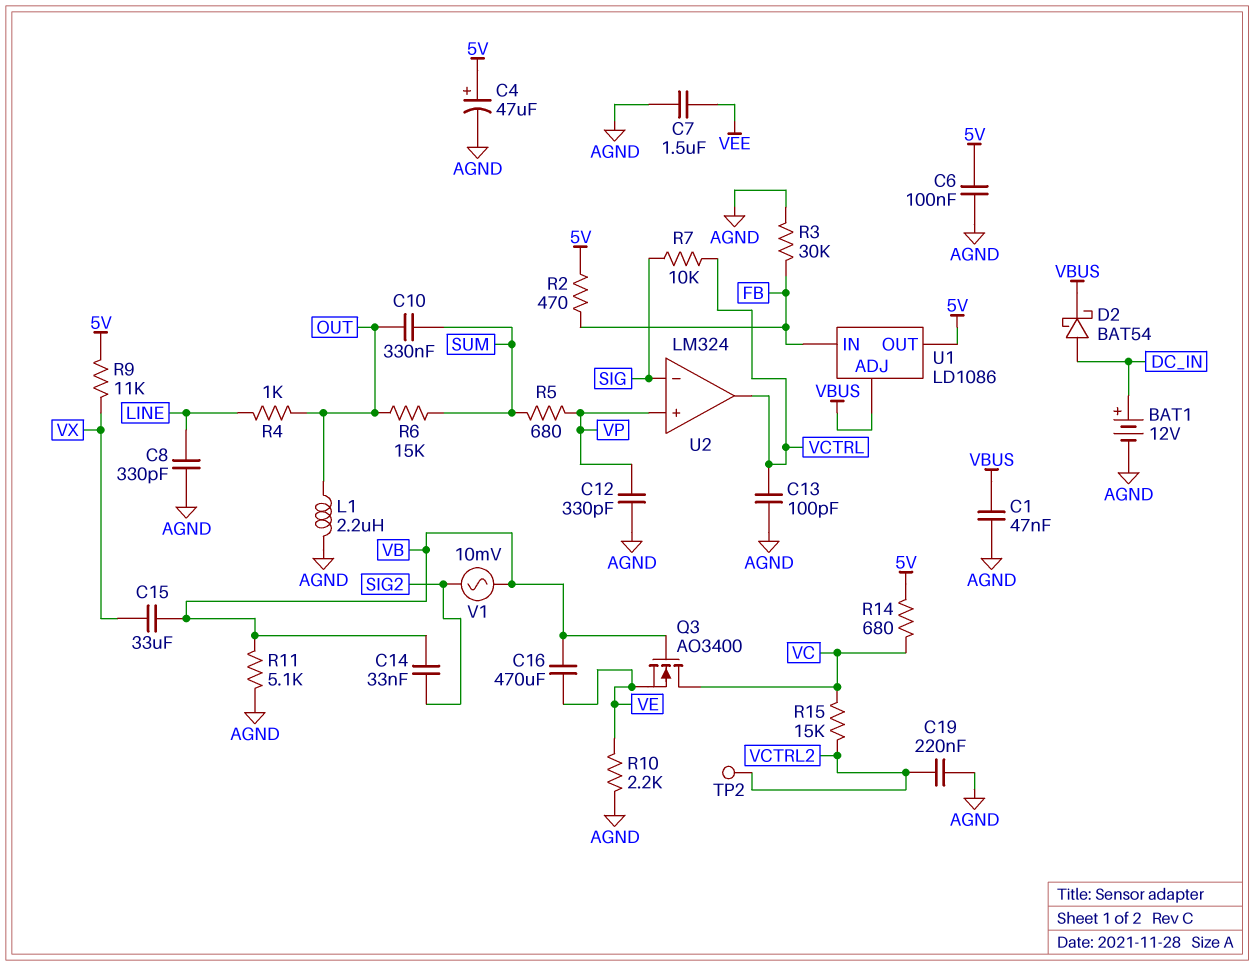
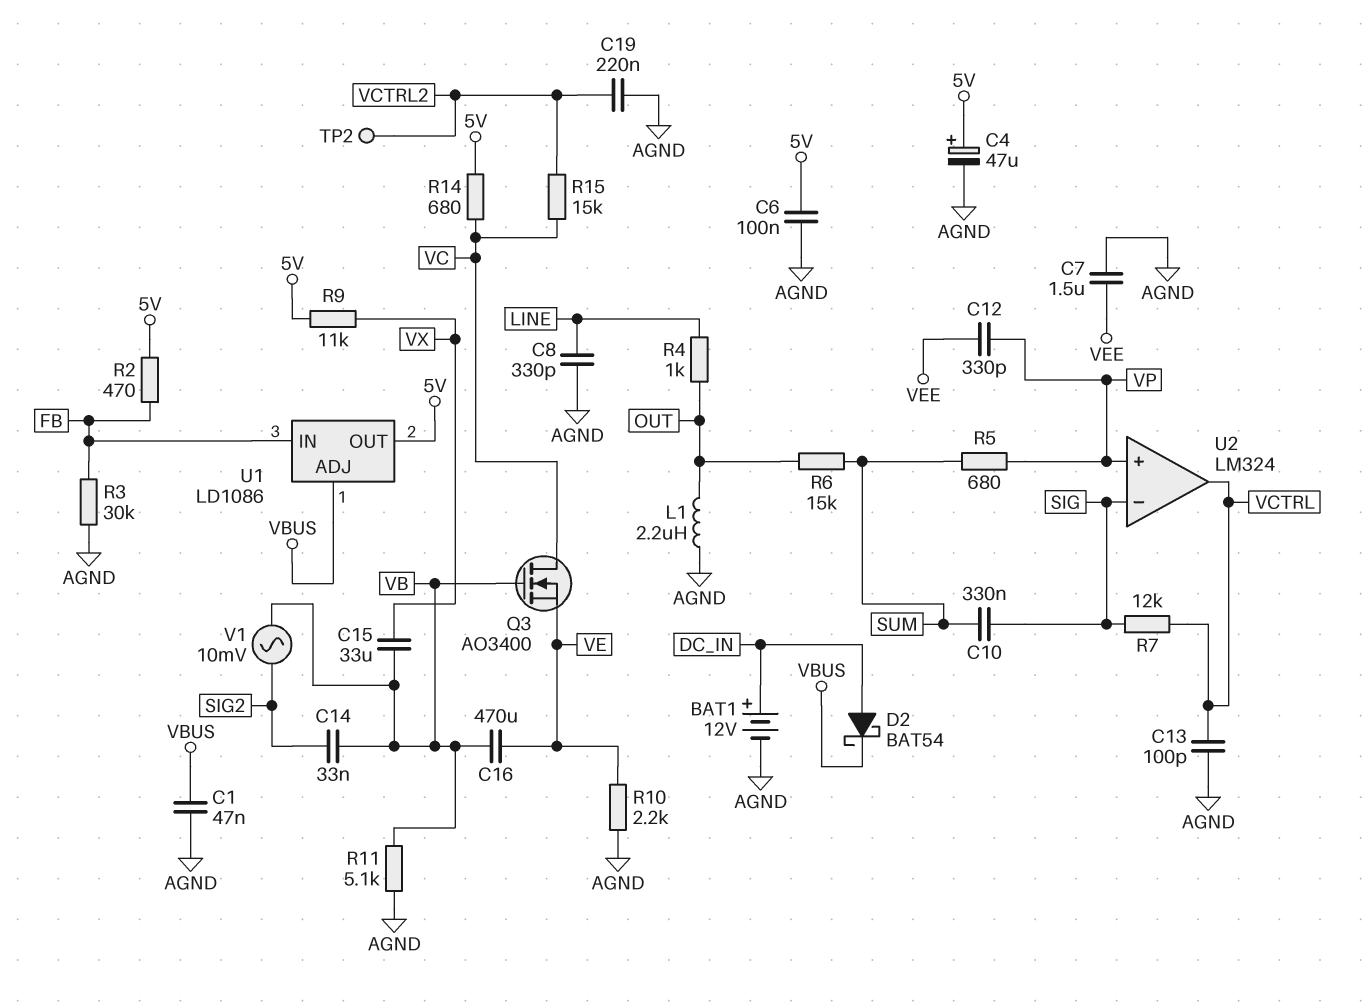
C10: 330nF (OUT, SUM) -> 330nF (SIG, SUM)
C12: 330pF (AGND, VP) -> 330pF (VEE, VP)
R7: 10k (SIG, VCTRL) -> 12k (SIG, VCTRL)

